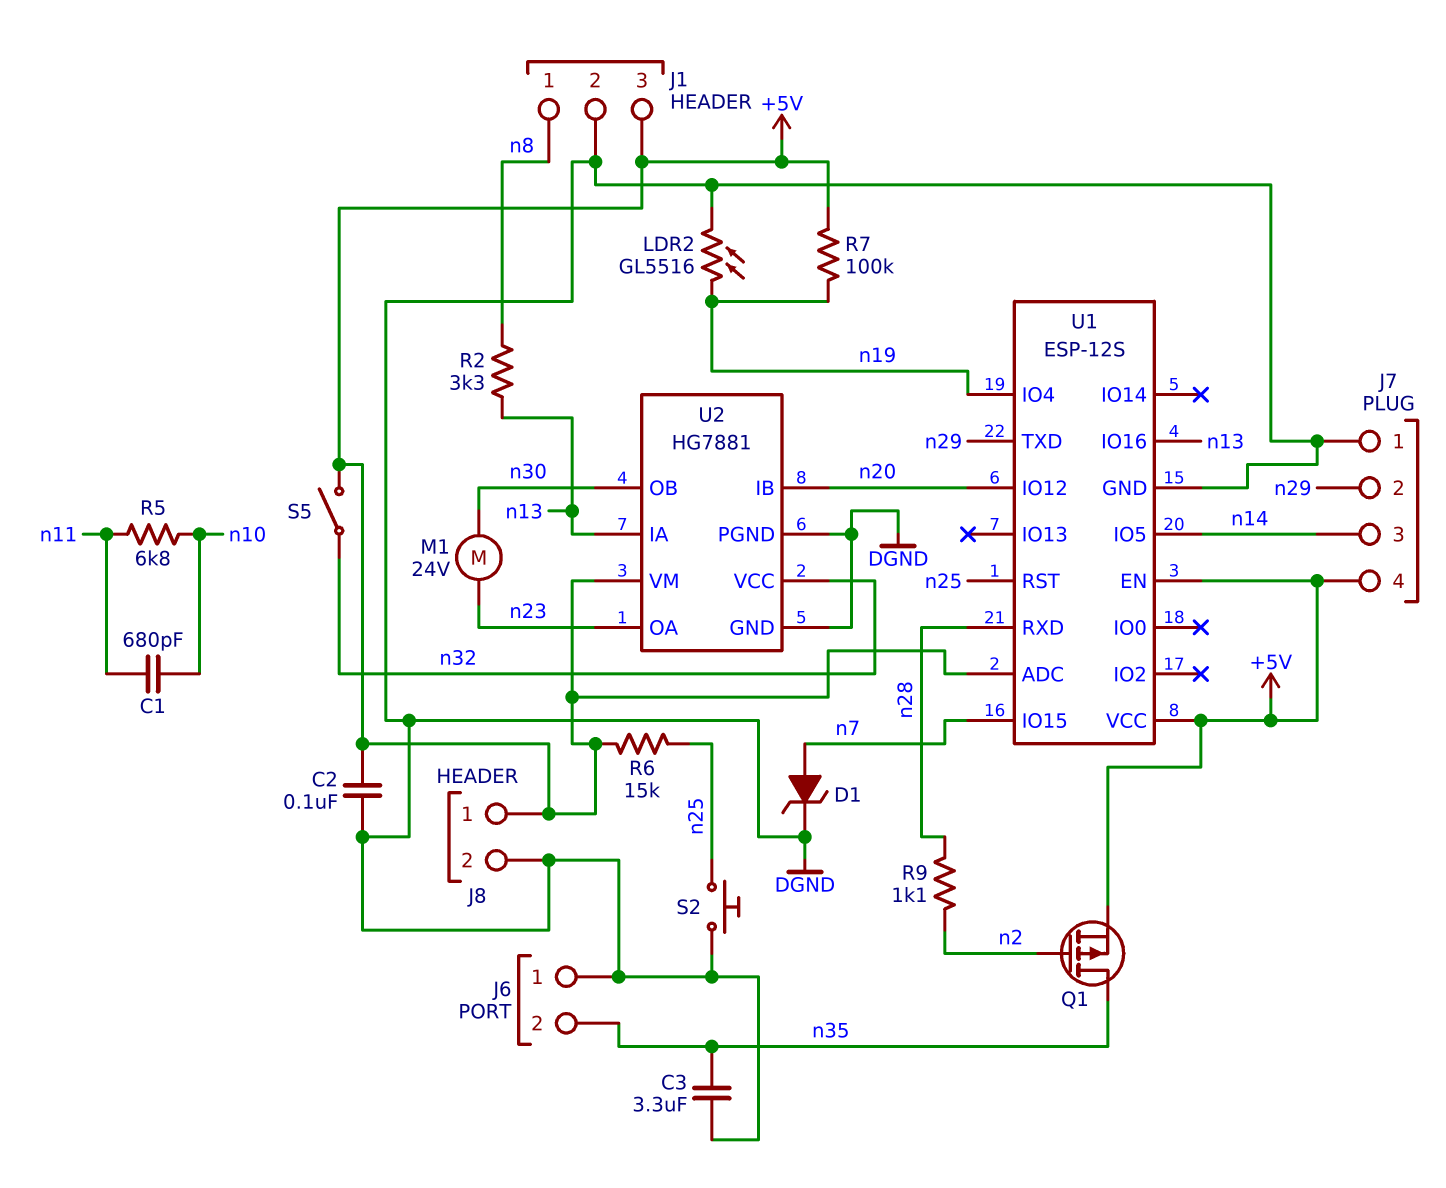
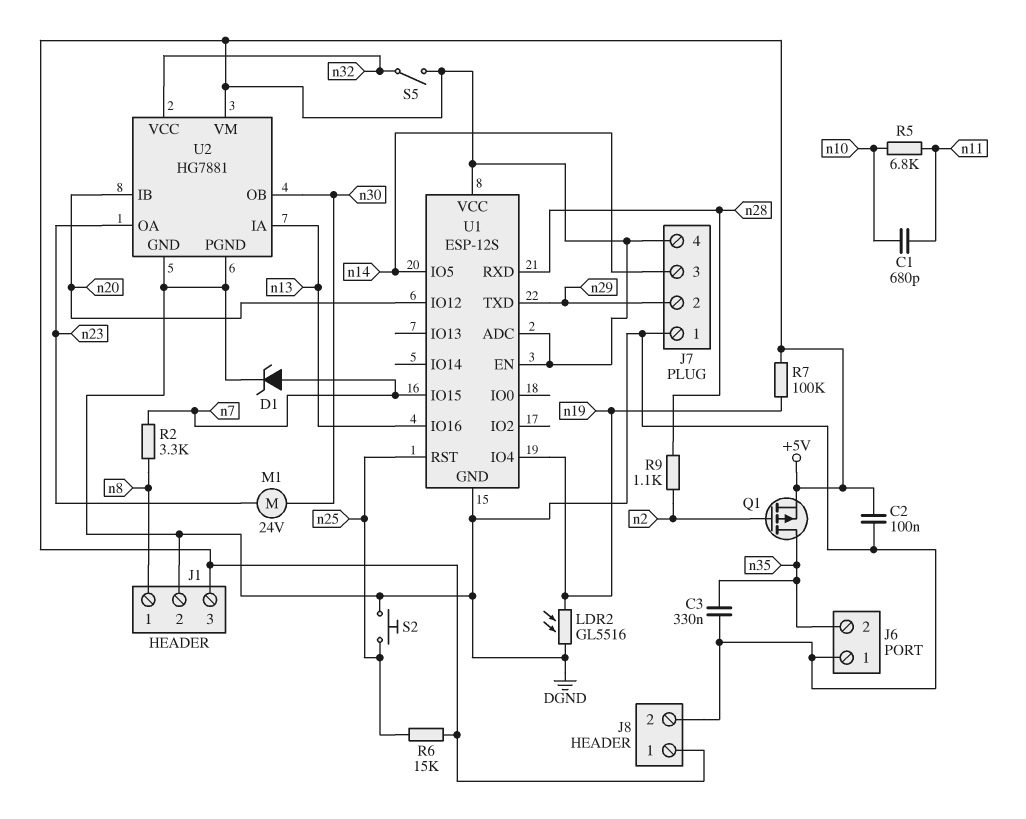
C3: 3.3uF (DGND, n35) -> 330nF (DGND, n35)
R2: 3.3k (n8, n13) -> 3.3k (n7, n8)

